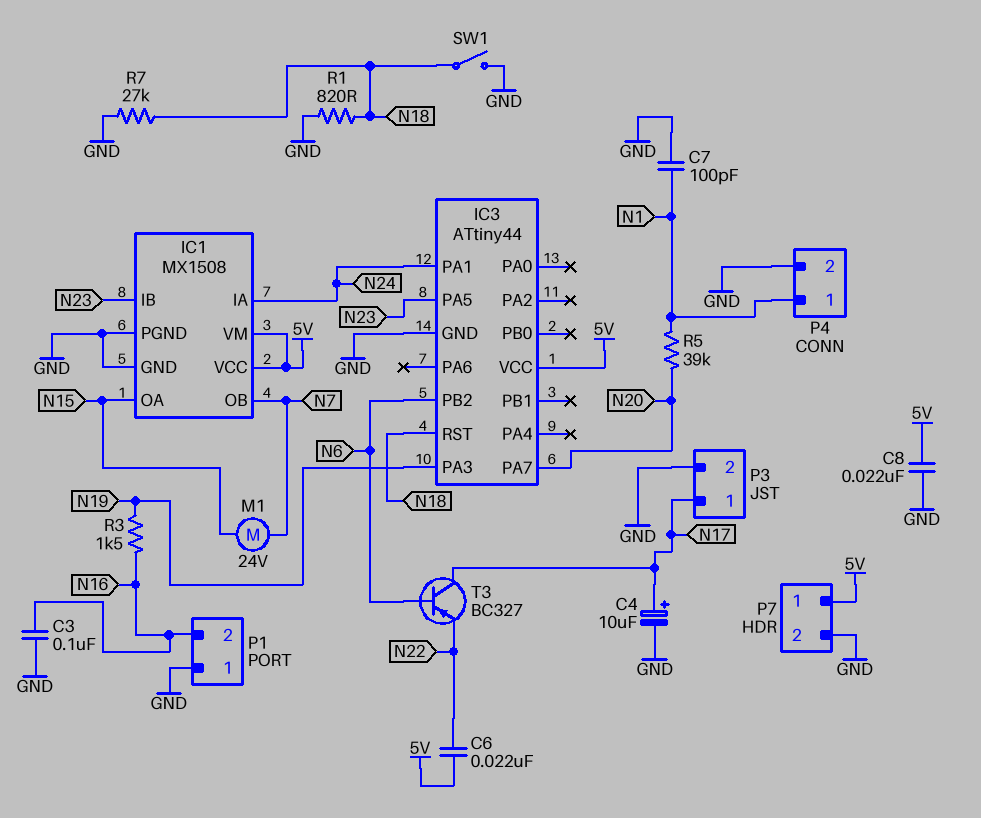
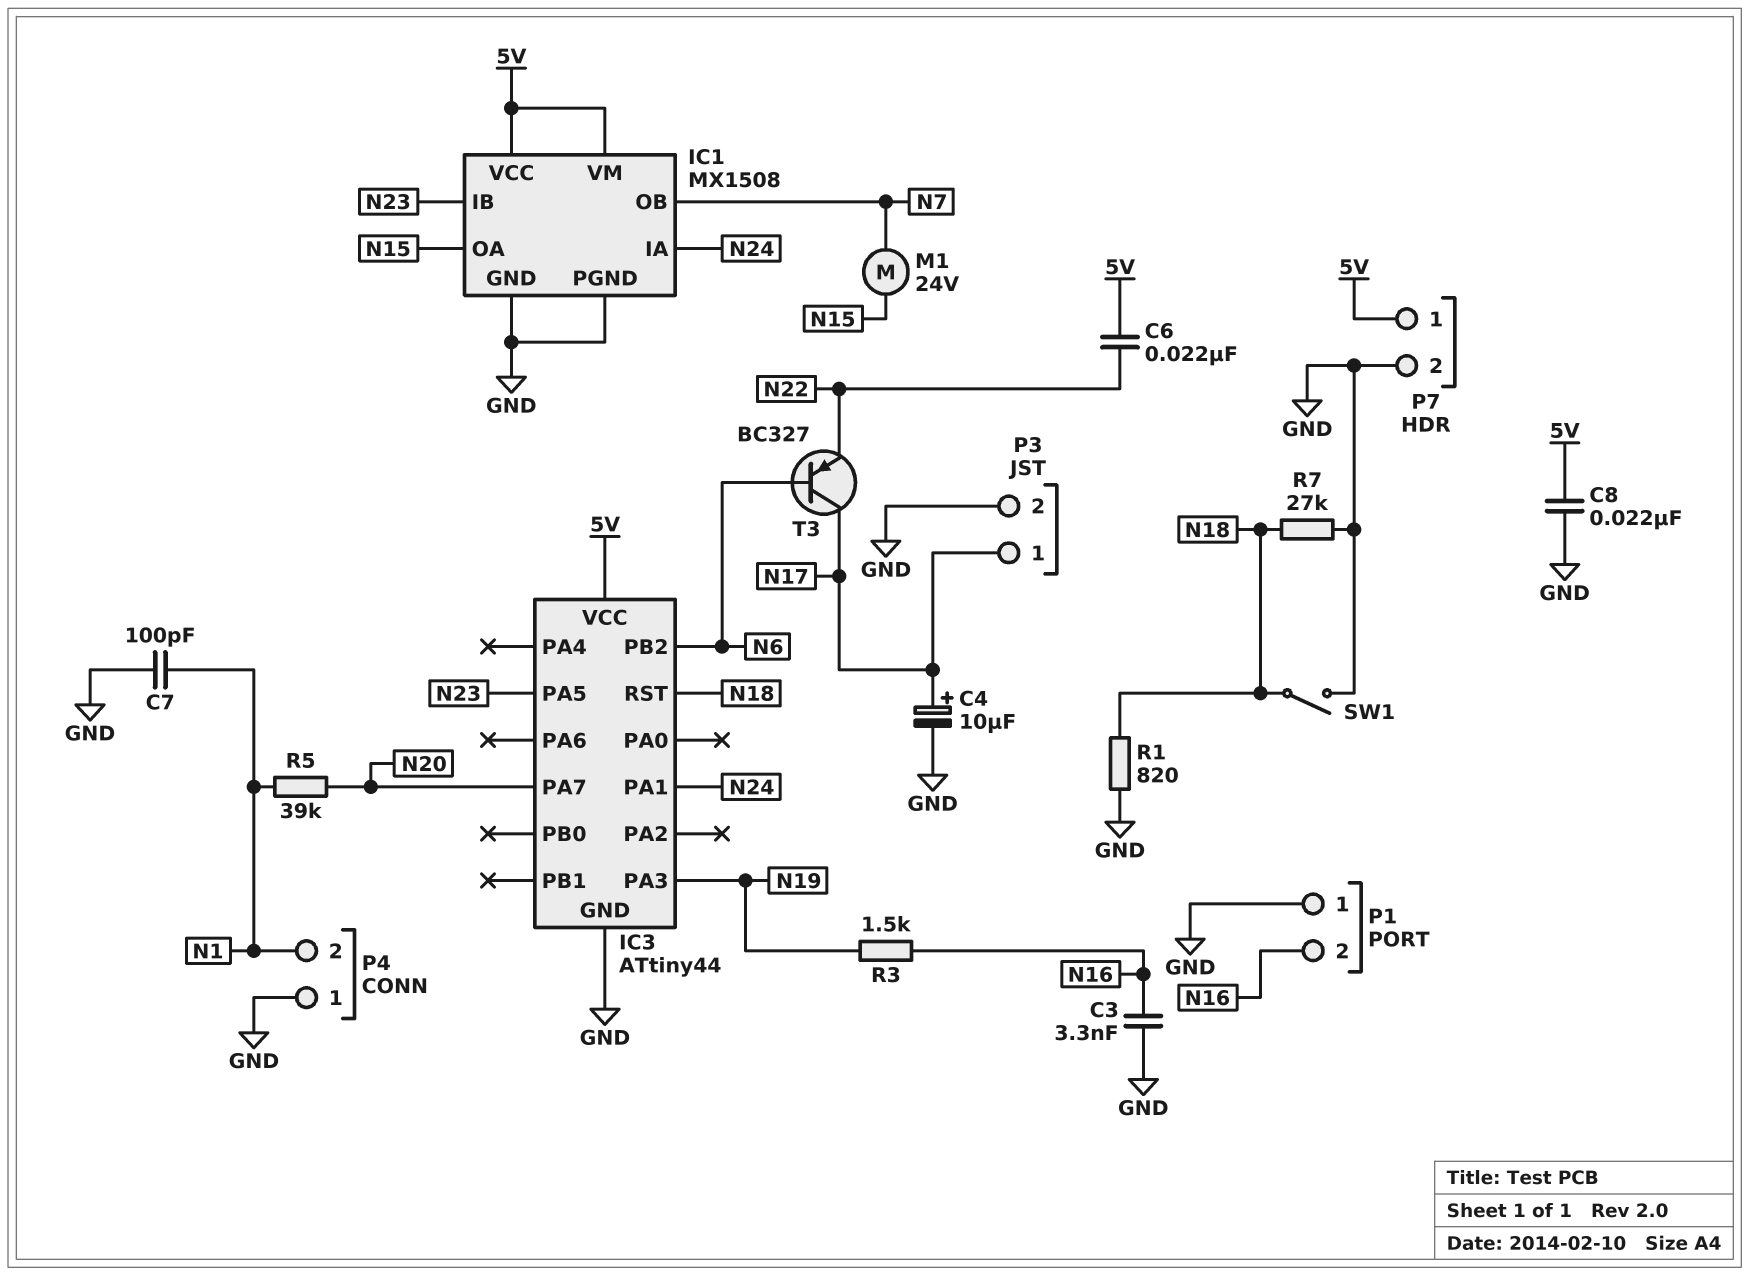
C3: 100nF (GND, N16) -> 3.3nF (GND, N16)
P4 pin 1: N1 -> GND
P4 pin 2: GND -> N1

